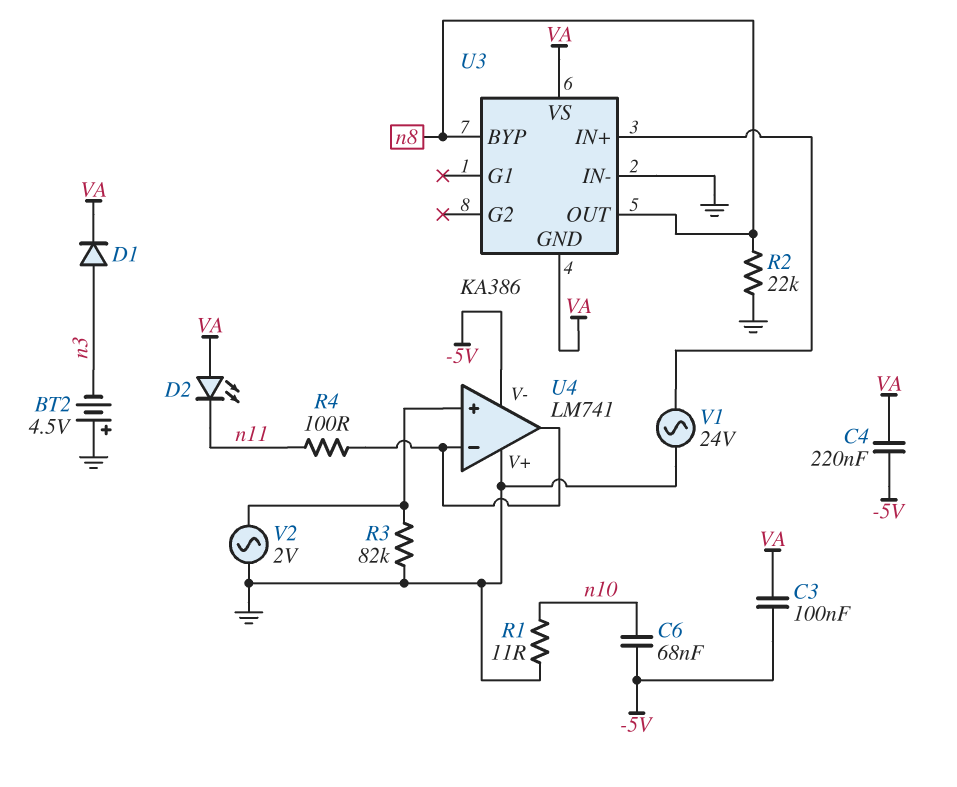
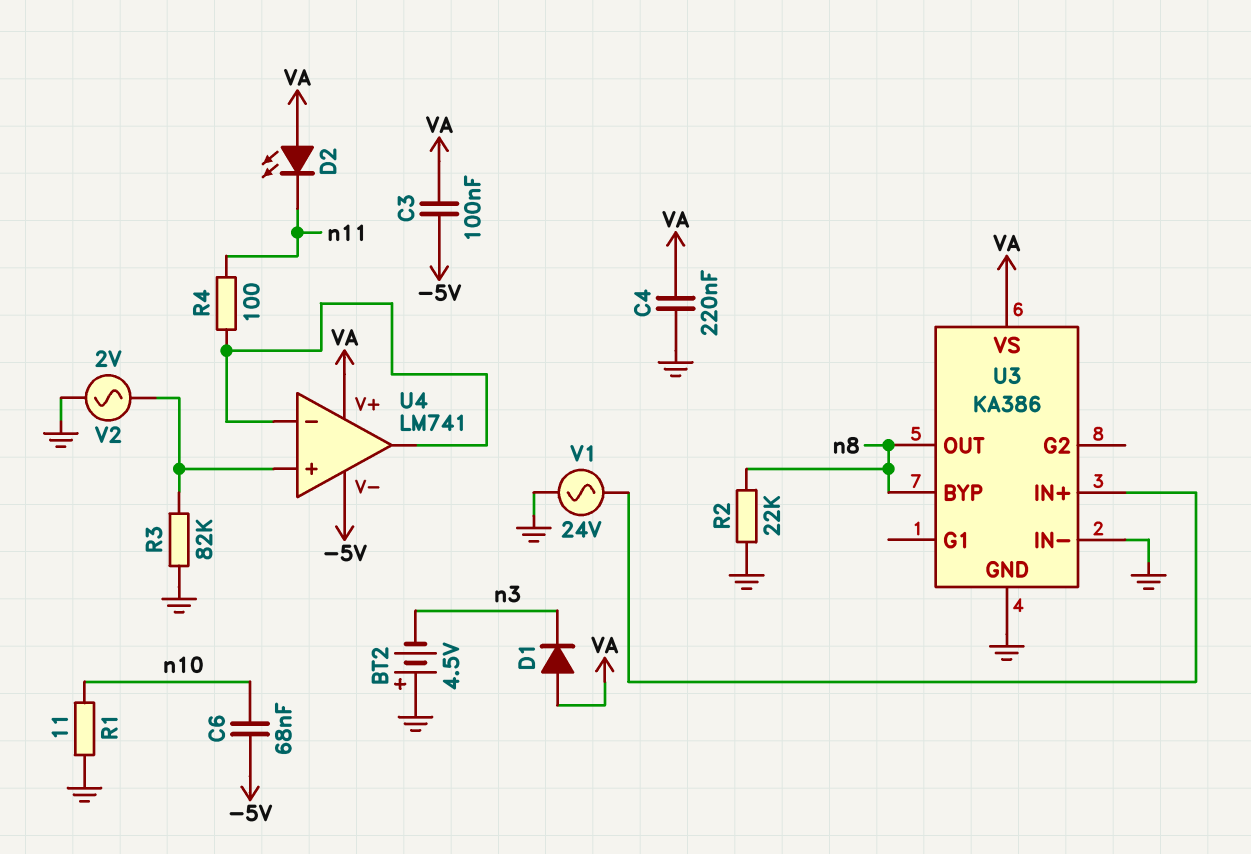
C4: 220nF (-5V, VA) -> 220nF (GND, VA)
D1: diode (A n3, K VA) -> diode (A VA, K n3)
U3 pin GND: VA -> GND
U4 pin V+: GND -> VA

